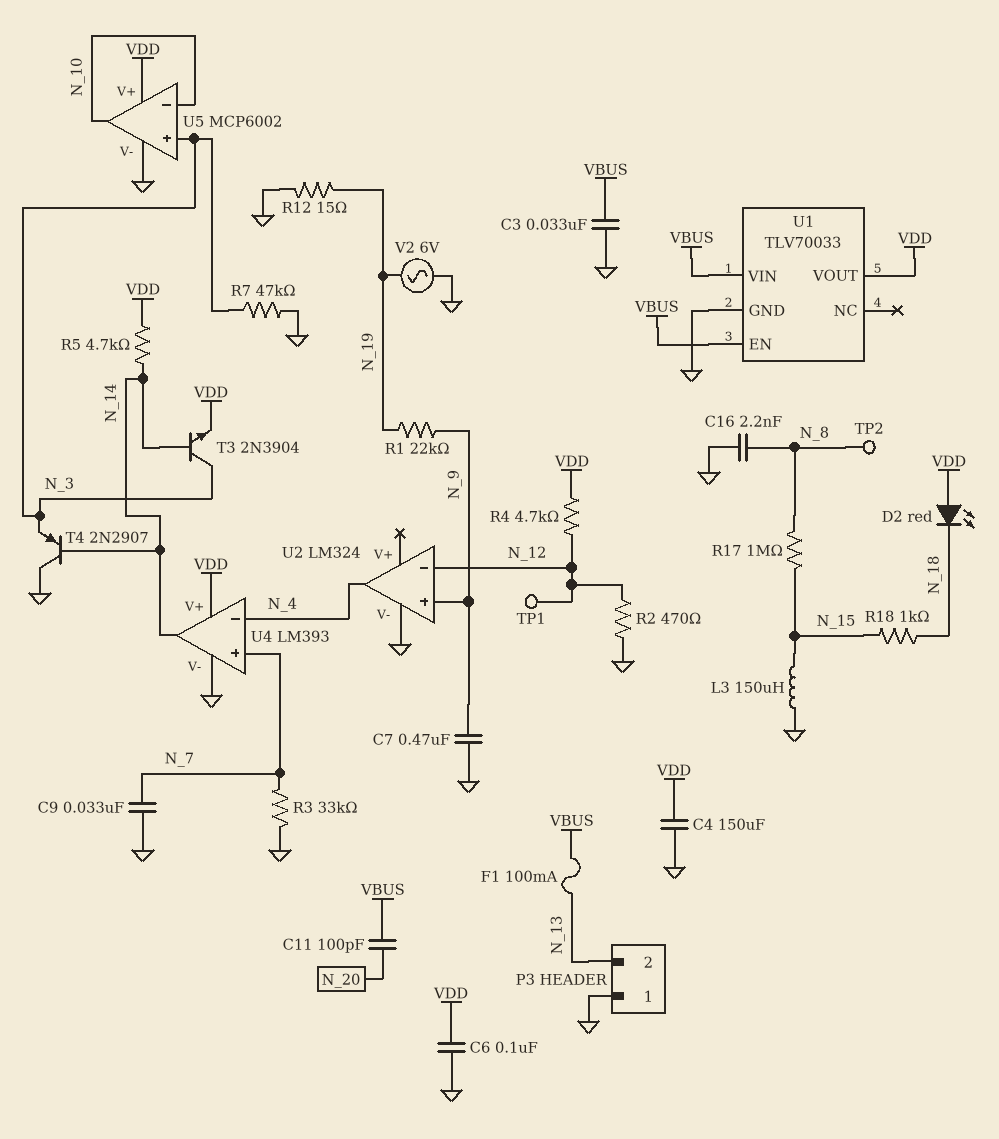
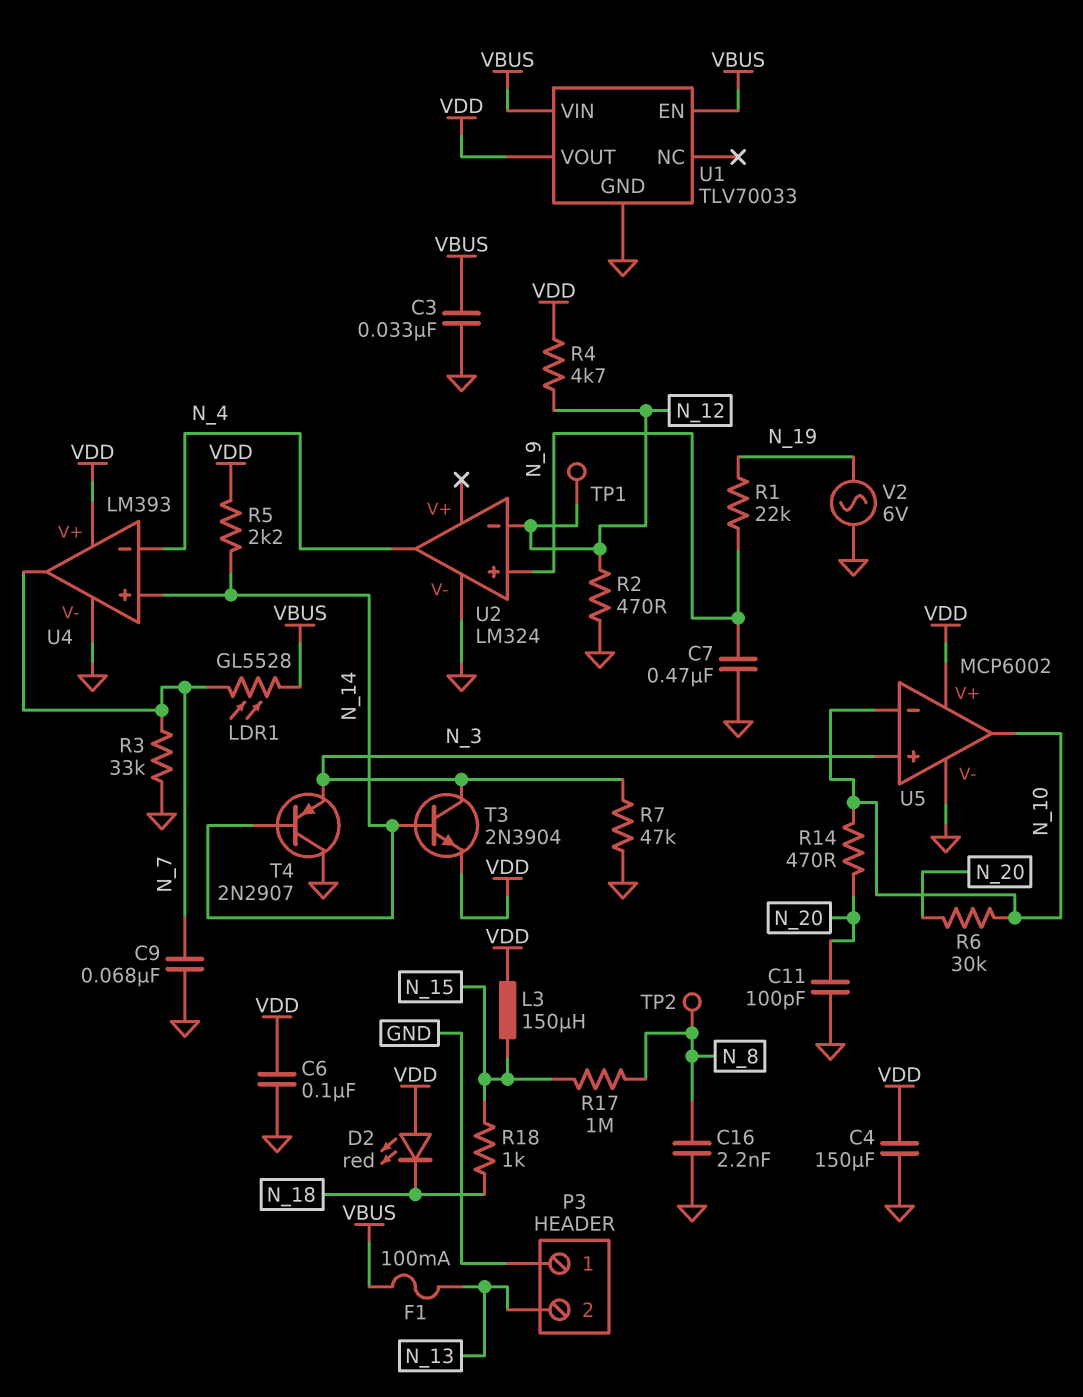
C9: 33nF (GND, N_7) -> 68nF (GND, N_7)
C11: 100pF (N_20, VBUS) -> 100pF (GND, N_20)
L3: 150uH (GND, N_15) -> 150uH (N_15, VDD)
LDR1: none -> GL5528 (N_7, VBUS)
R5: 4.7k (N_14, VDD) -> 2.2k (N_14, VDD)
R6: none -> 30k (N_10, N_20)
R12: 15 (GND, N_19) -> none
R14: none -> 470 (N_10, N_20)
U4 pin in+: N_7 -> N_14
U4 pin out: N_14 -> N_7

